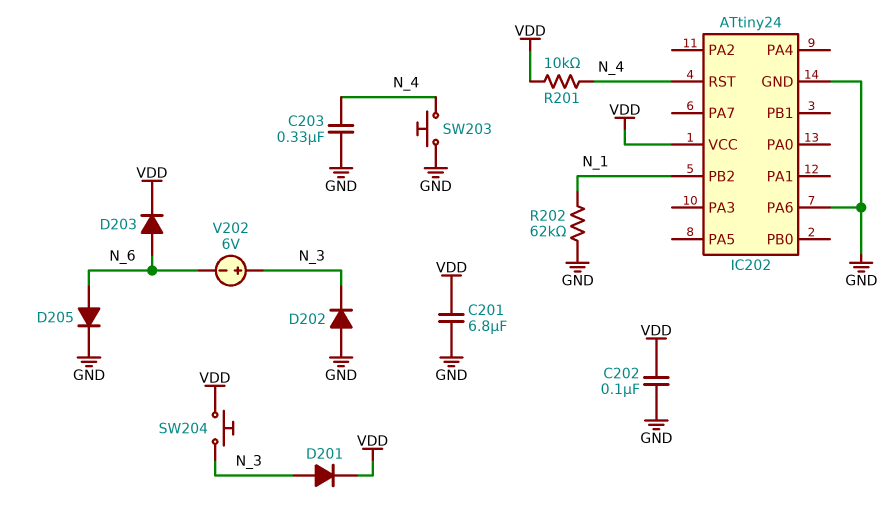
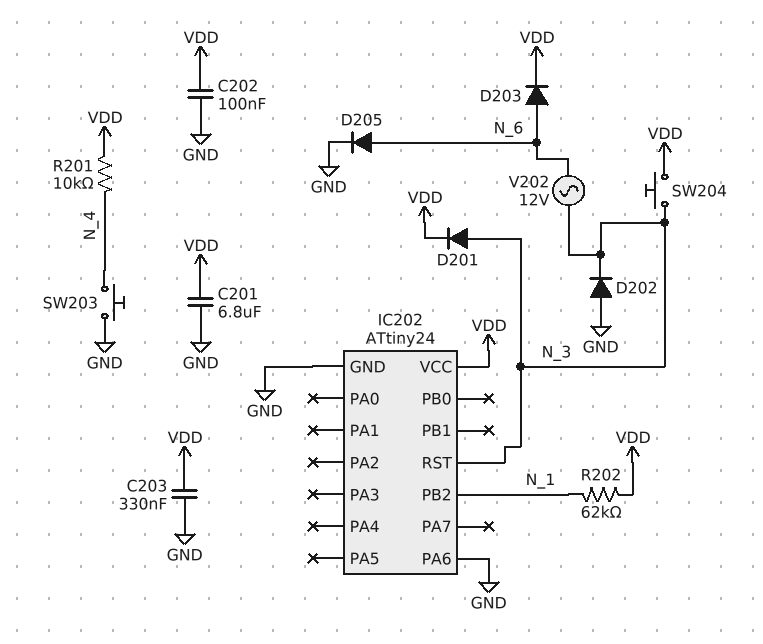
C203: 330nF (GND, N_4) -> 330nF (GND, VDD)
IC202 pin RST: N_4 -> N_3
R202: 62k (GND, N_1) -> 62k (N_1, VDD)
V202: 6V (plus N_3, minus N_6) -> AC 12V (N_3, N_6)

